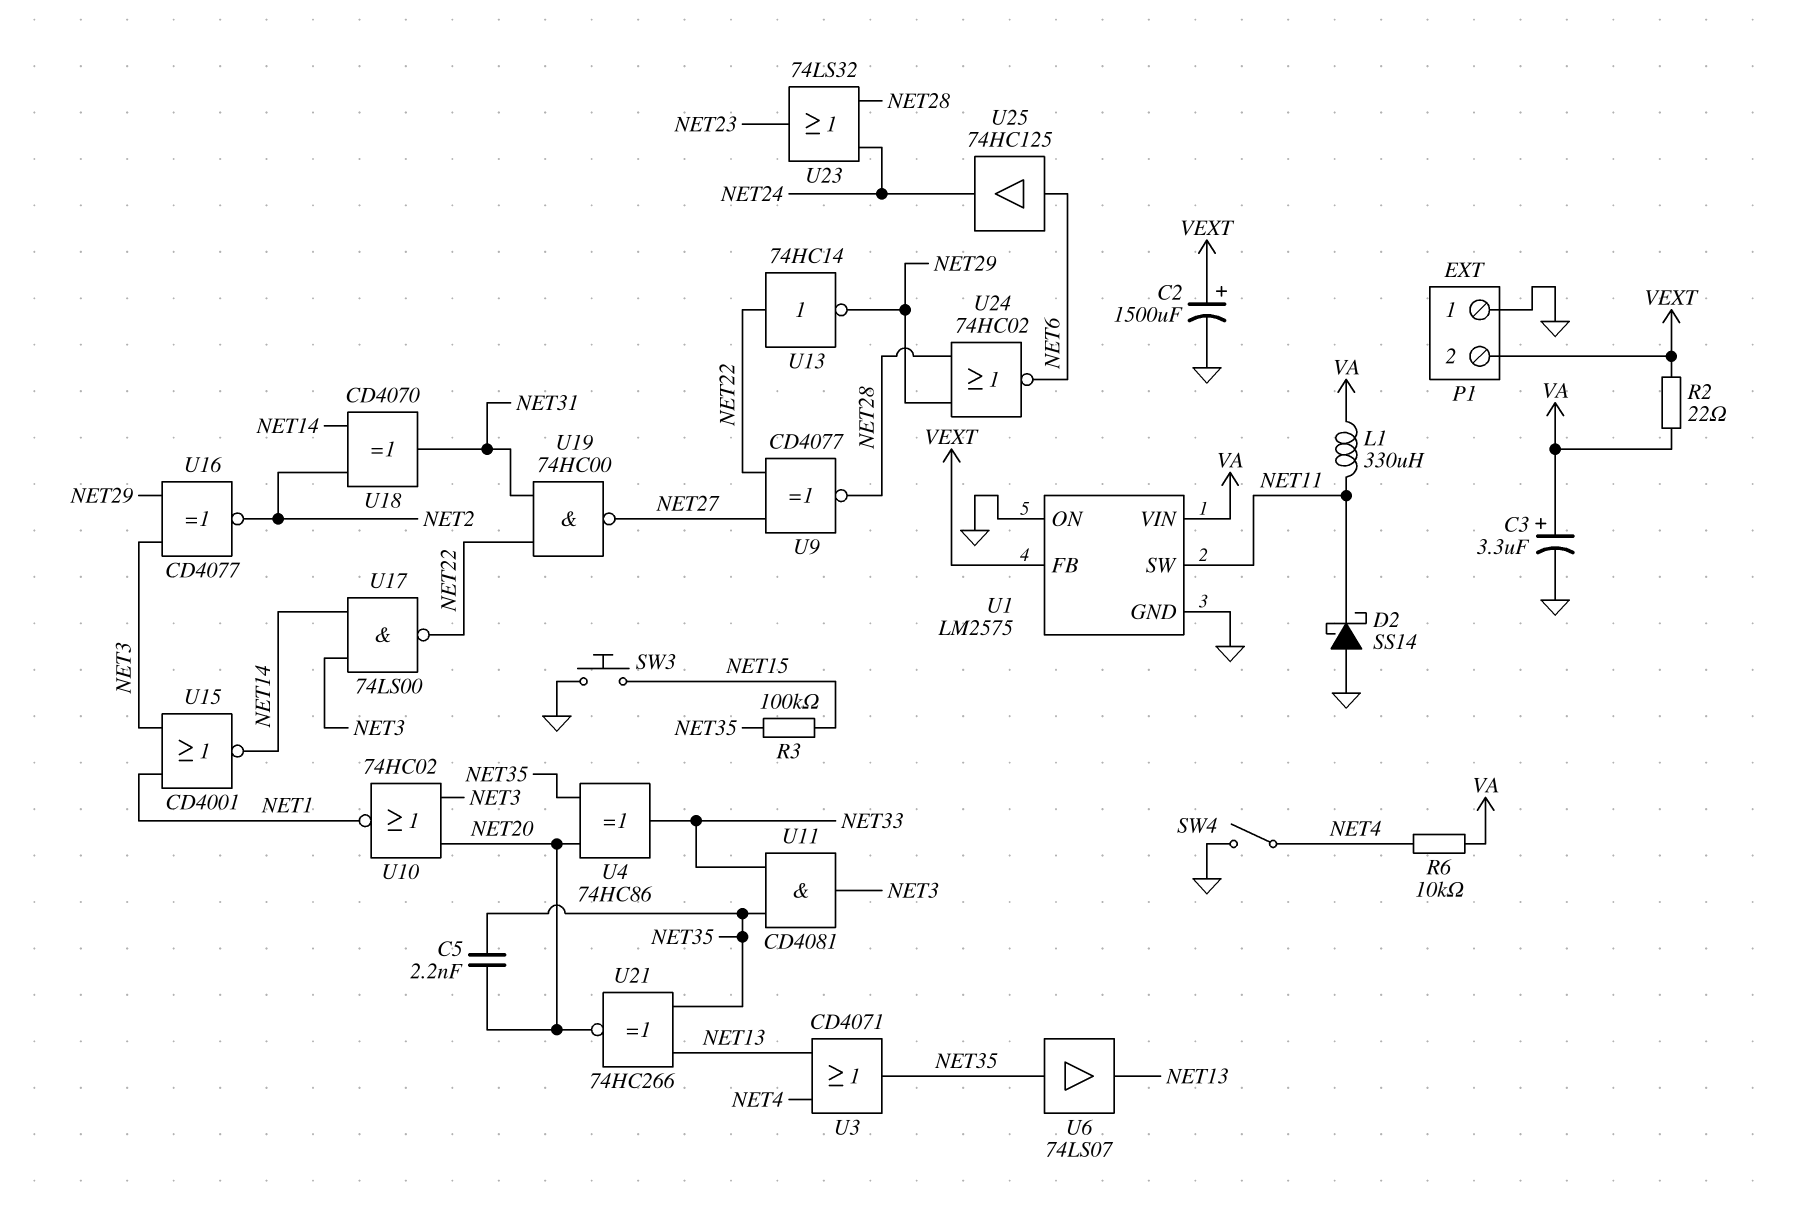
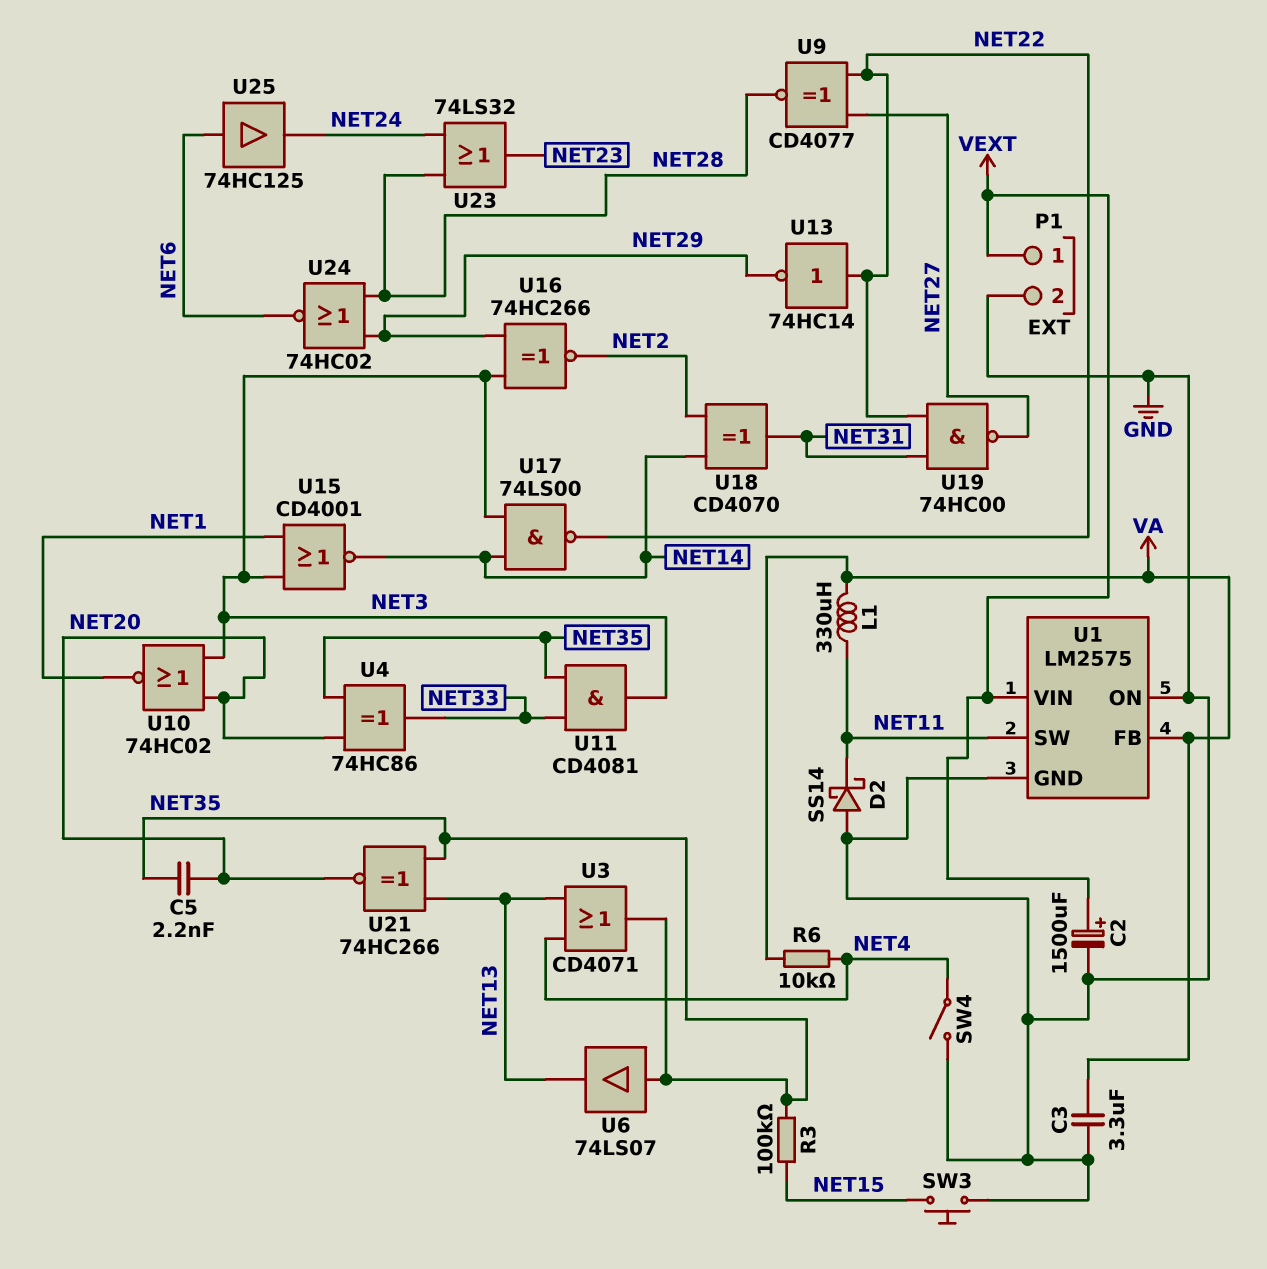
C3: 3.3uF (plus VA, minus GND) -> 3.3uF (GND, VA)
P1 pin 1: GND -> VEXT
P1 pin 2: VEXT -> GND
R2: 22 (VA, VEXT) -> none
U1 pin FB: VEXT -> VA
U1 pin VIN: VA -> VEXT
U16: XNOR CD4077 (in NET3, in NET29, out NET2) -> XNOR 74HC266 (in NET3, in NET29, out NET2)

